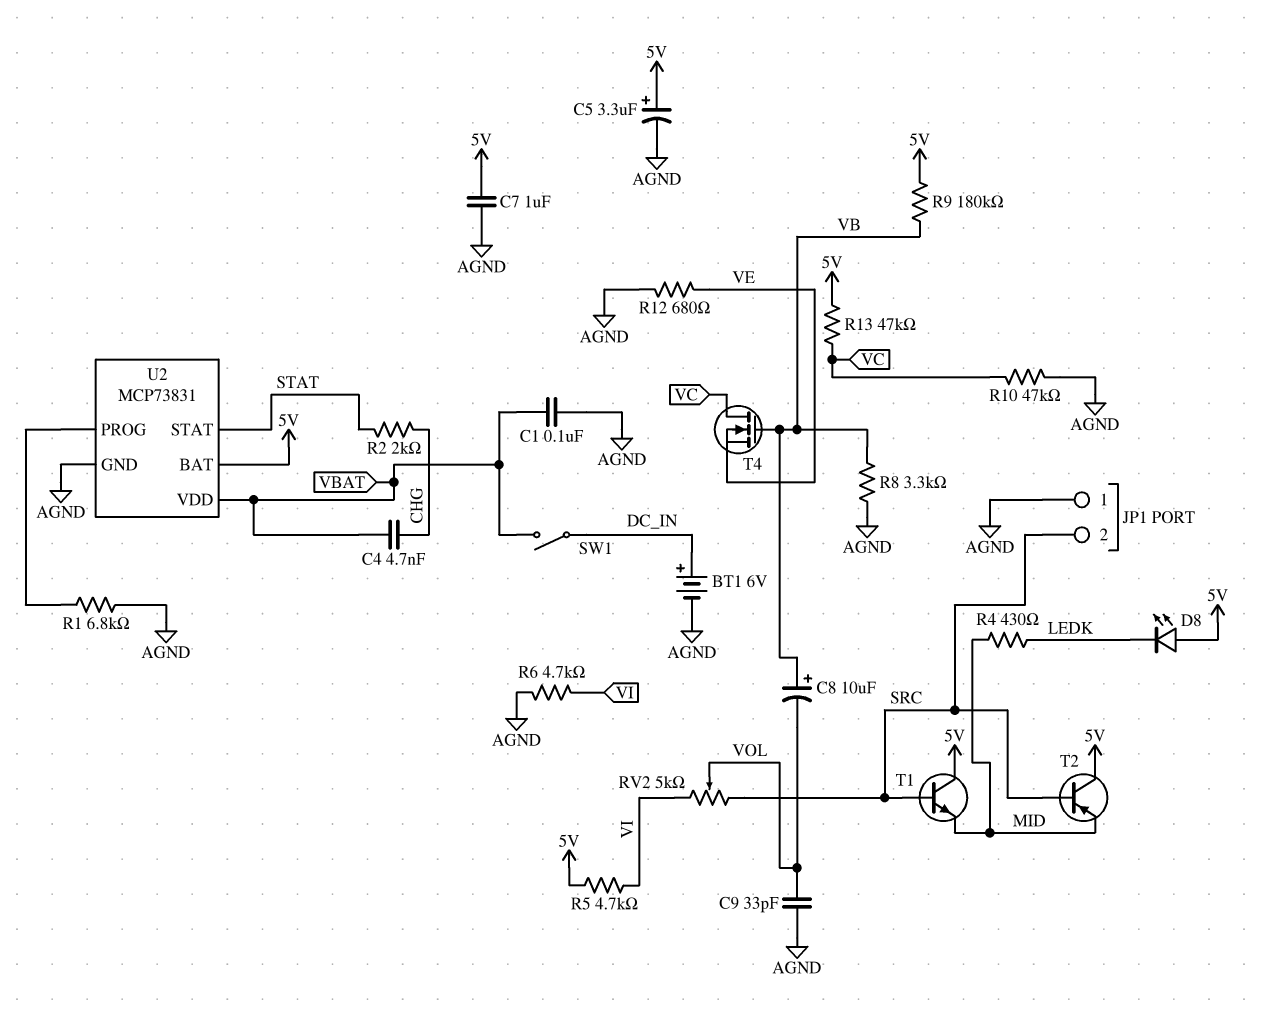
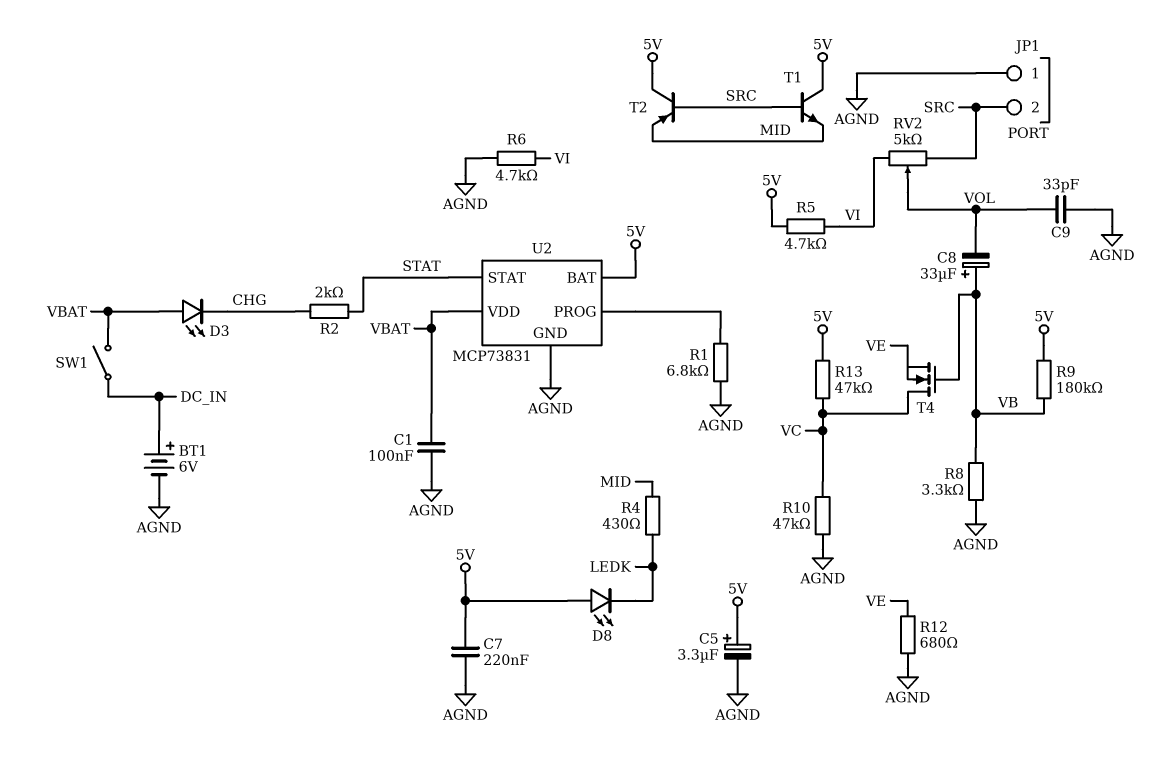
C4: 4.7nF (CHG, VBAT) -> none
C7: 1uF (5V, AGND) -> 220nF (5V, AGND)
C8: 10uF (plus VB, minus VOL) -> 33uF (plus VB, minus VOL)
D3: none -> LED (A VBAT, K CHG)

